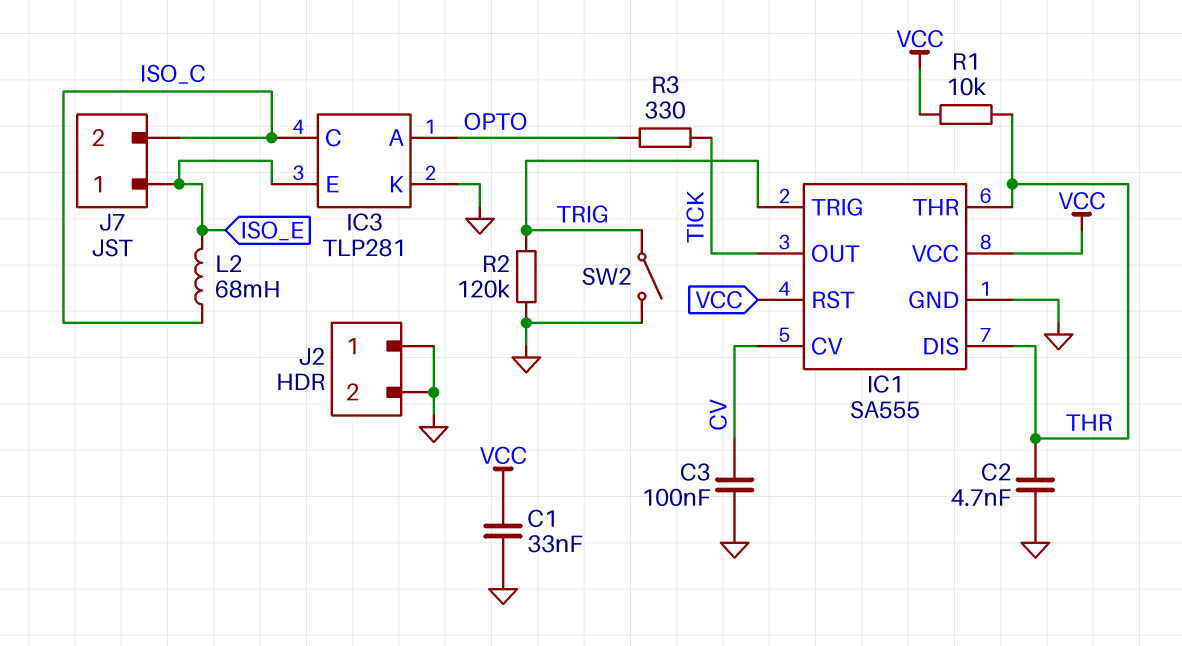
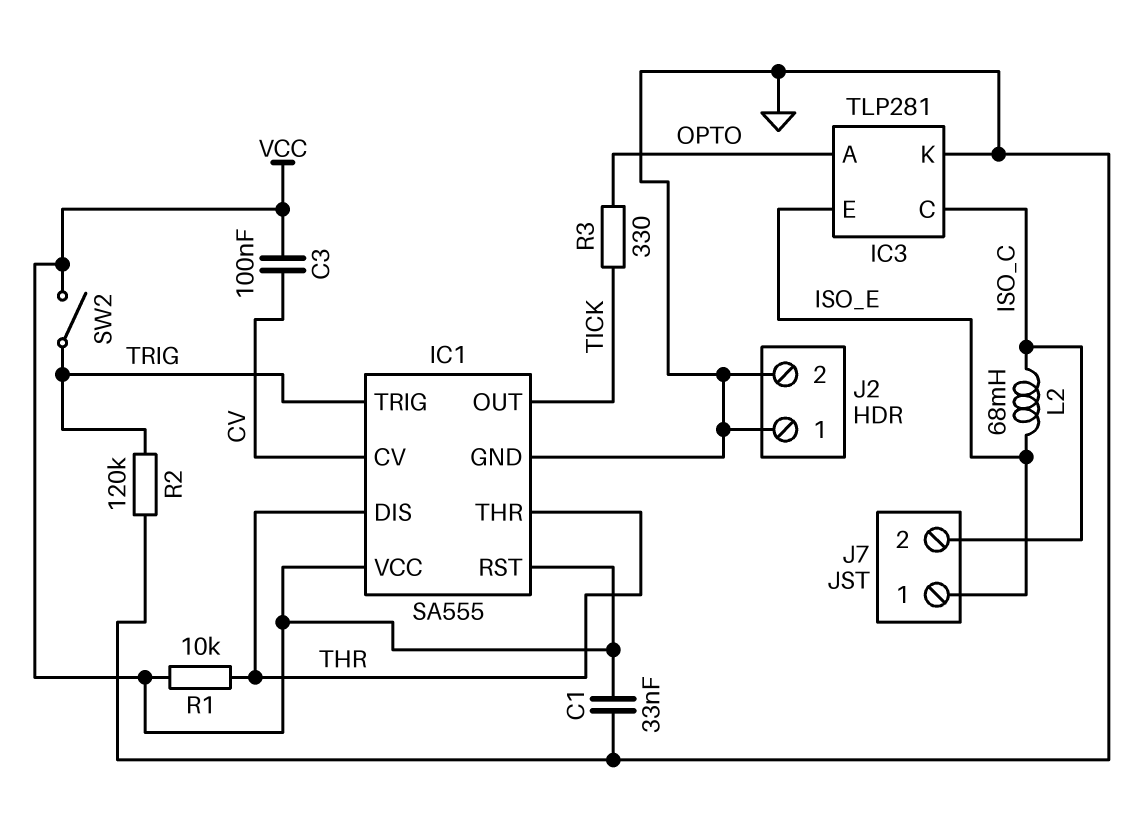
C2: 4.7nF (GND, THR) -> none
C3: 100nF (CV, GND) -> 100nF (CV, VCC)
SW2: switch (GND, TRIG) -> switch (TRIG, VCC)

